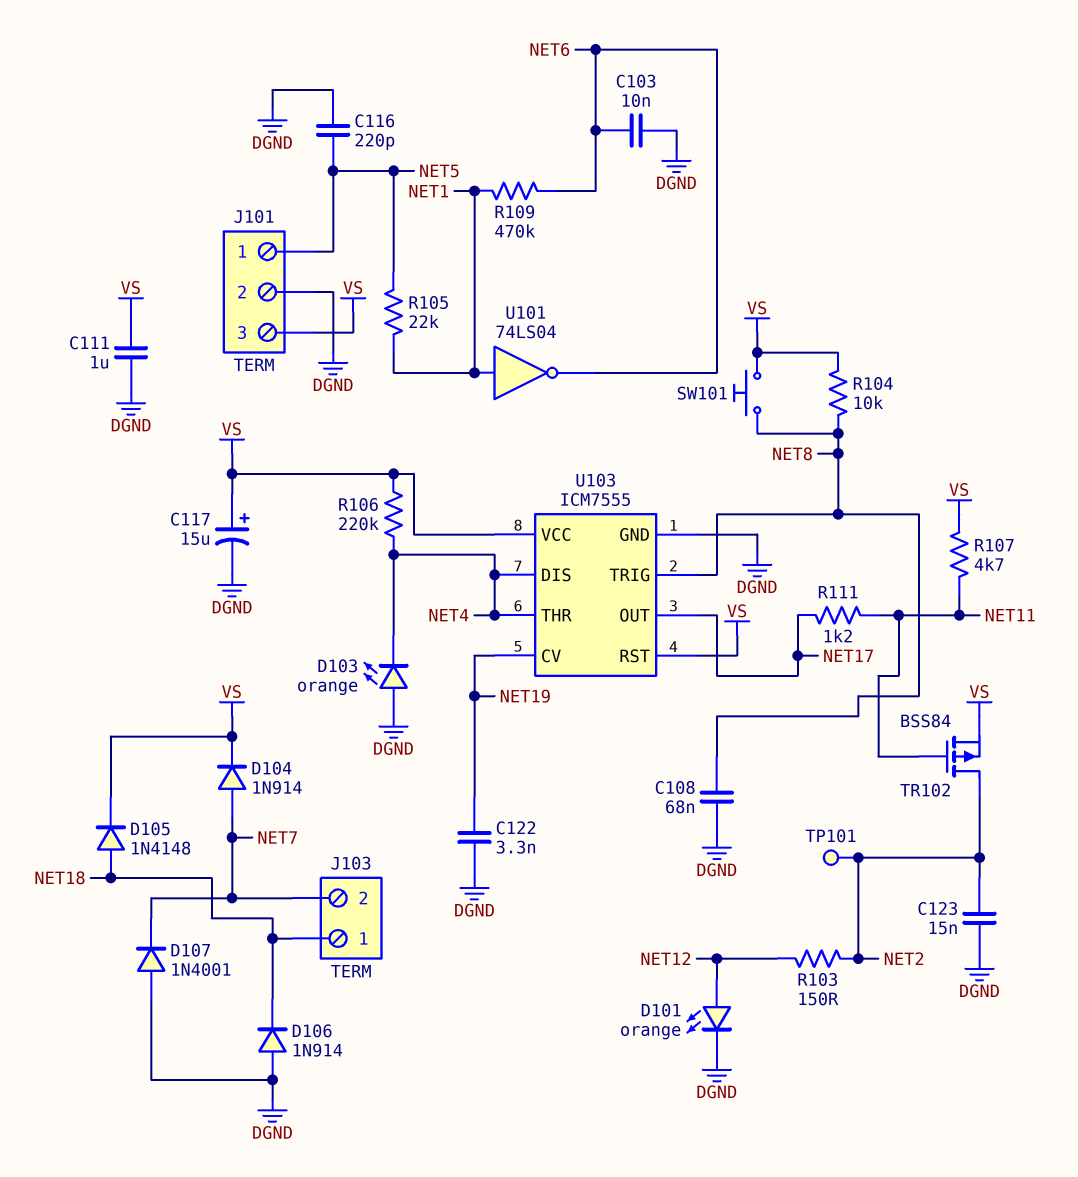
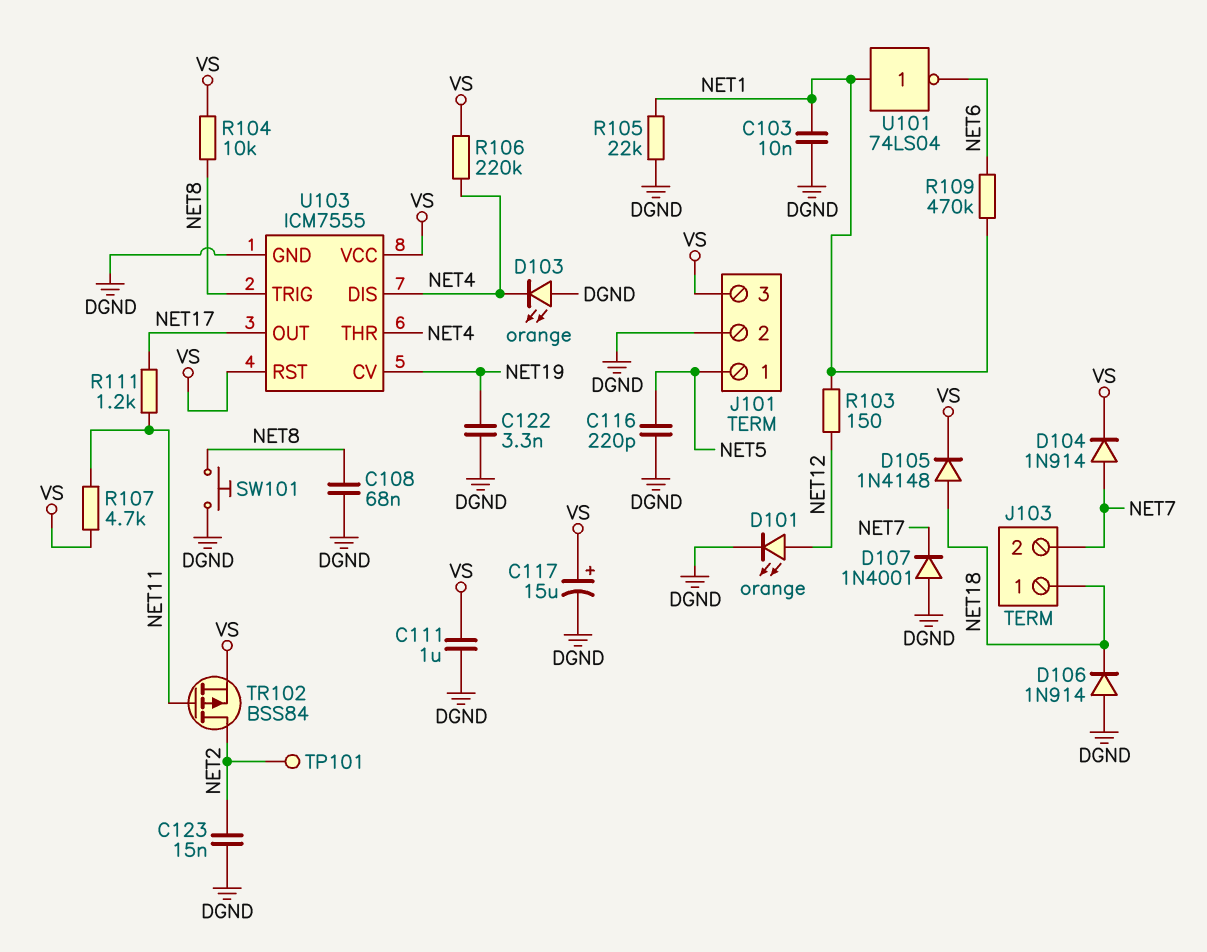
C103: 10nF (DGND, NET6) -> 10nF (DGND, NET1)
R103: 150 (NET2, NET12) -> 150 (NET1, NET12)
R105: 22k (NET1, NET5) -> 22k (DGND, NET1)
SW101: button (NET8, VS) -> button (DGND, NET8)

